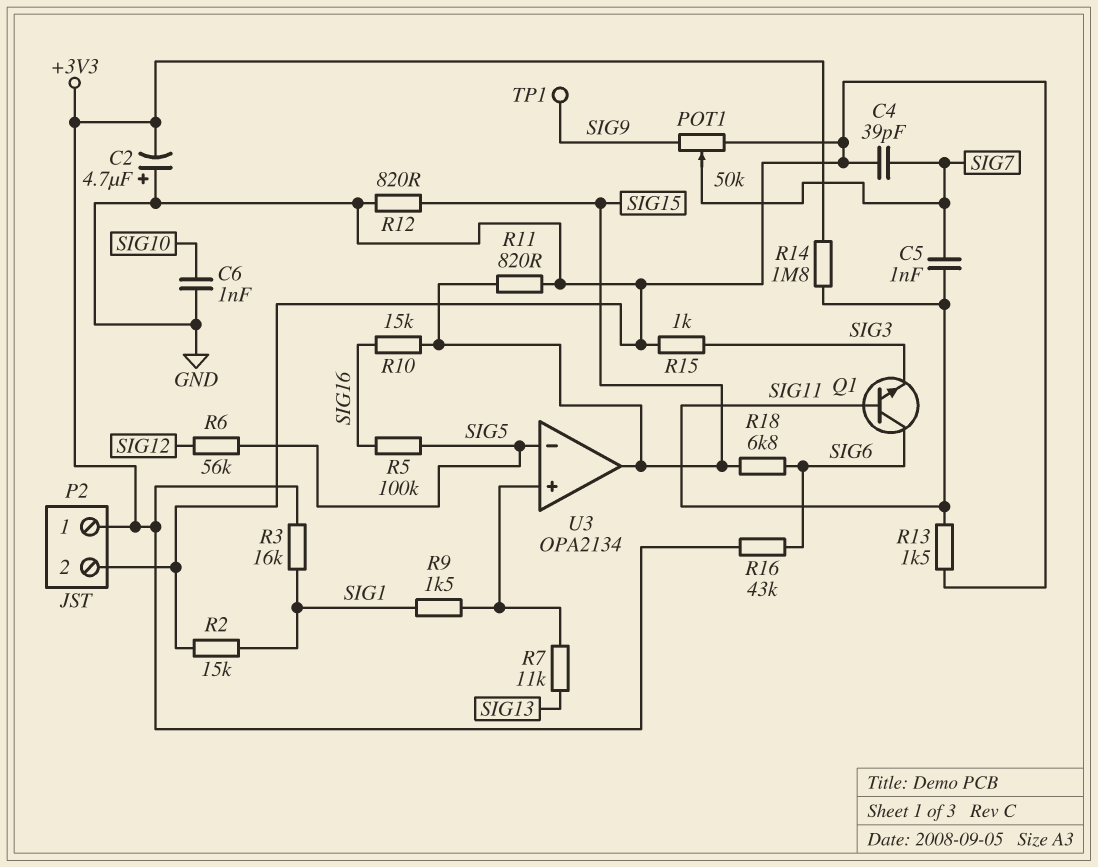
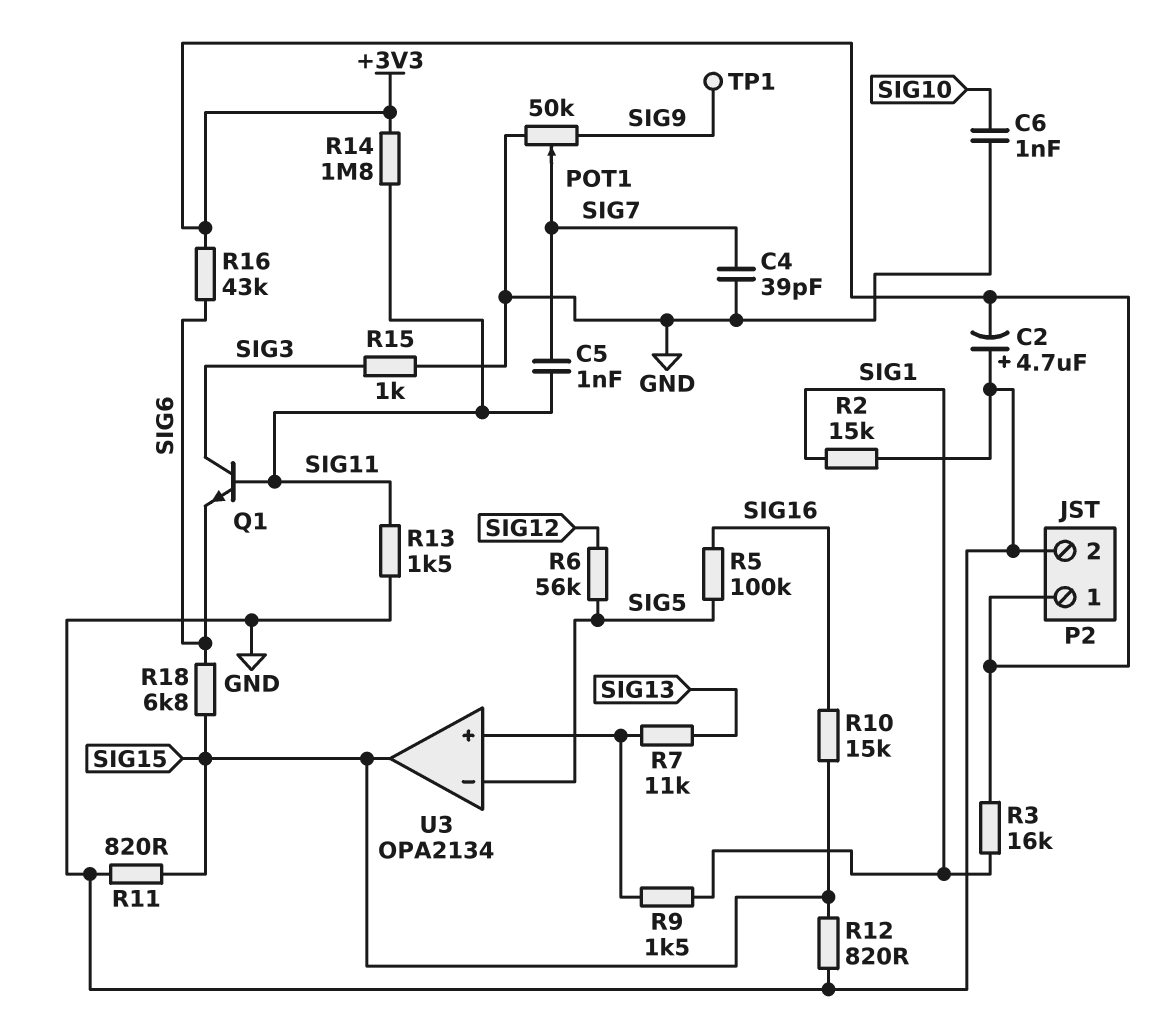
Q1: NPN (B SIG11, C SIG6, E SIG3) -> NPN (B SIG11, C SIG3, E SIG6)

